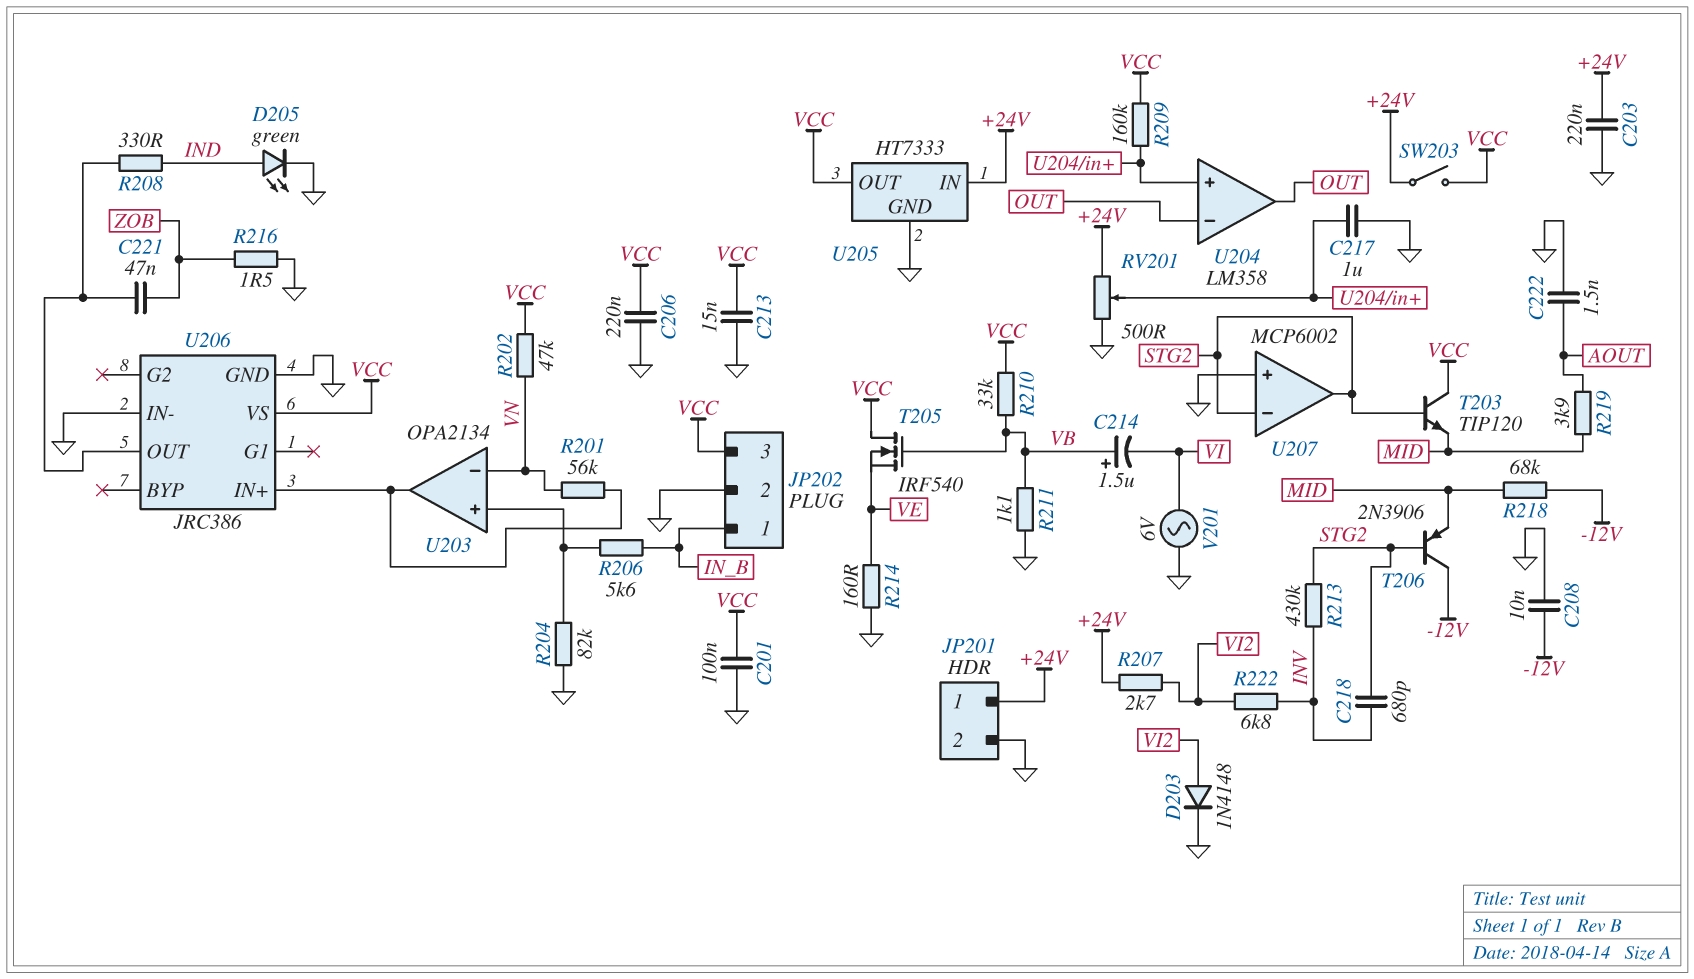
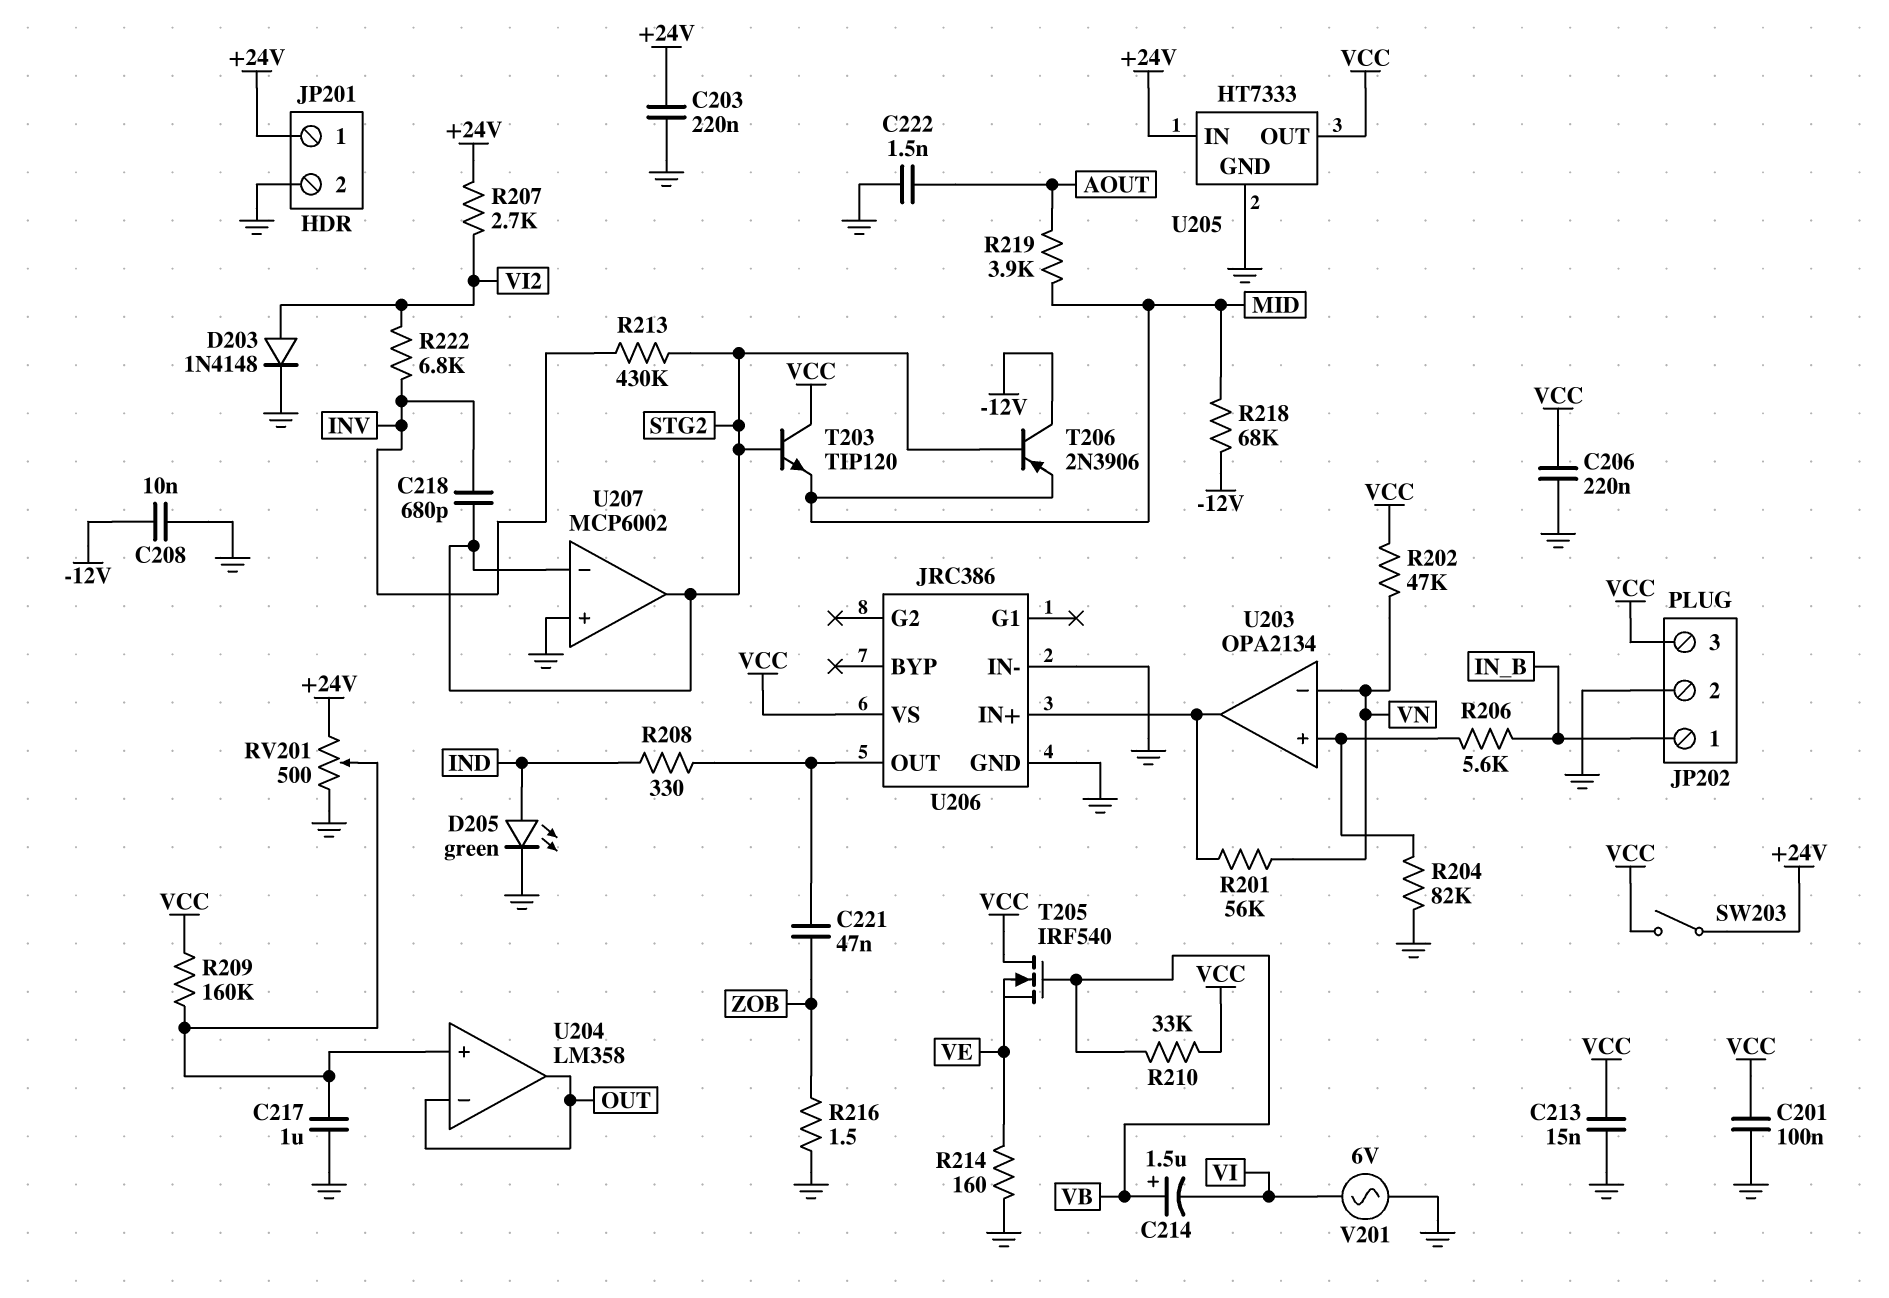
R211: 1.1k (GND, VB) -> none

